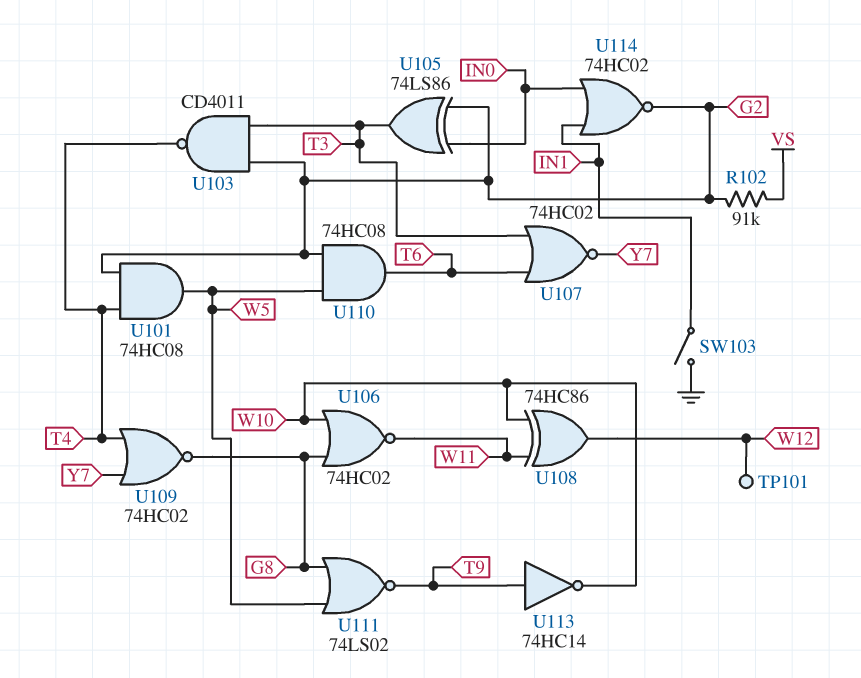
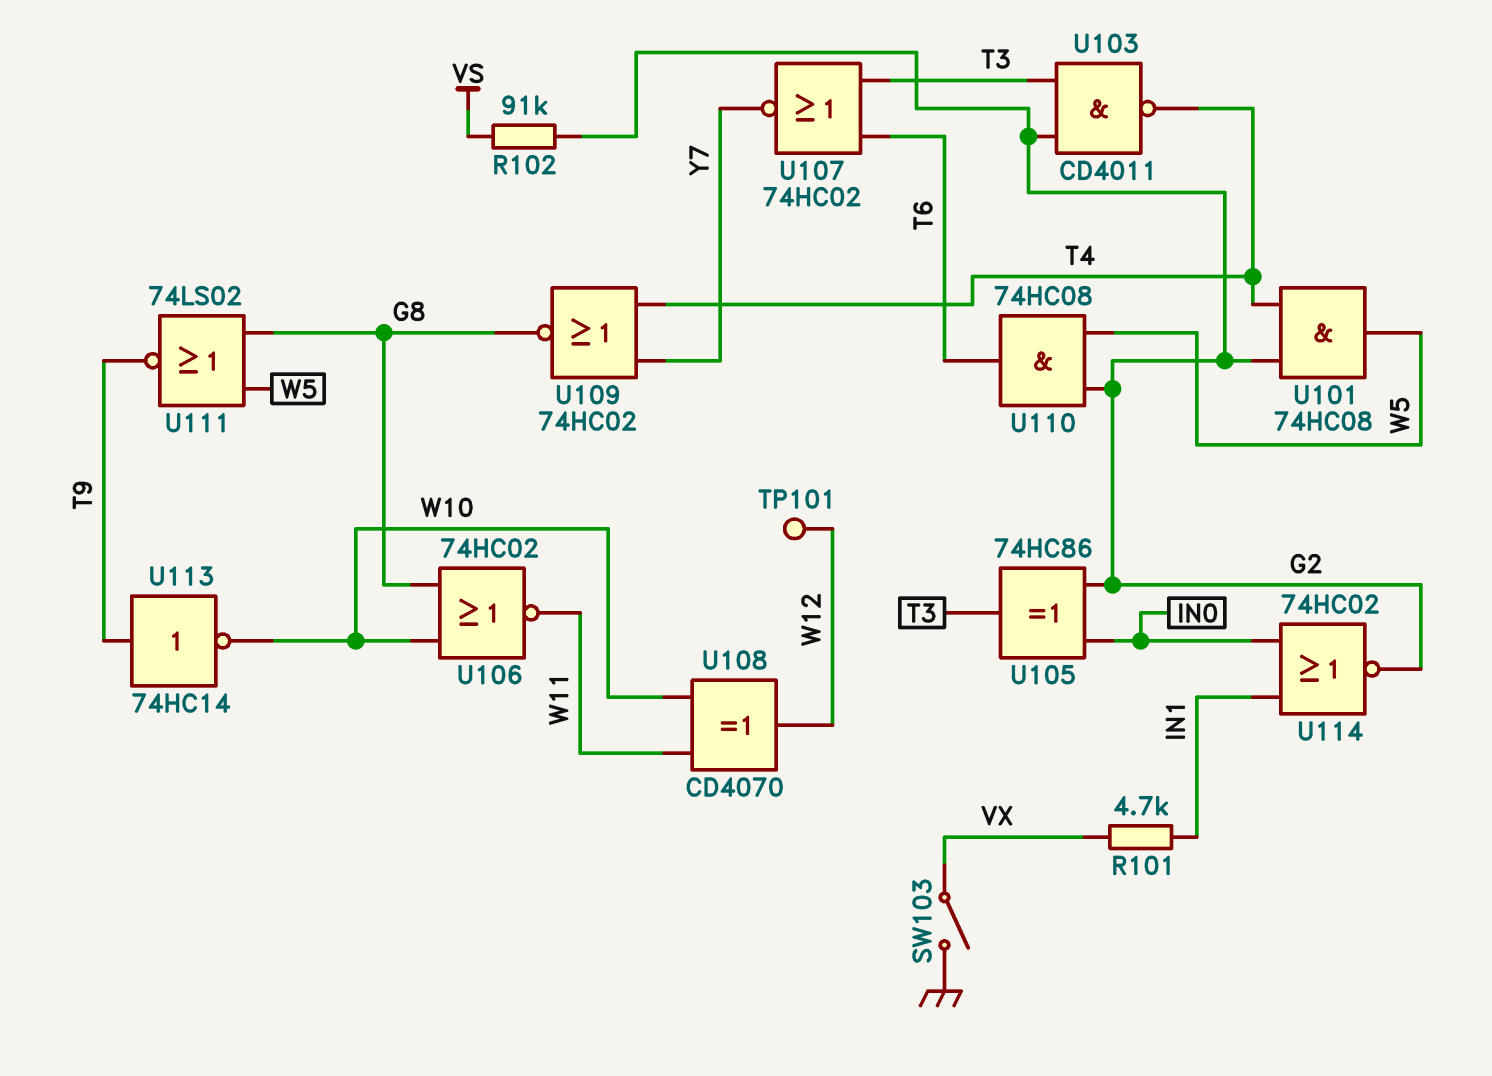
R101: none -> 4.7k (IN1, VX)
SW103: switch (GND, IN1) -> switch (GND, VX)
U105: XOR 74LS86 (in G2, in IN0, out T3) -> XOR 74HC86 (in G2, in IN0, out T3)
U108: XOR 74HC86 (in W10, in W11, out W12) -> XOR CD4070 (in W10, in W11, out W12)

